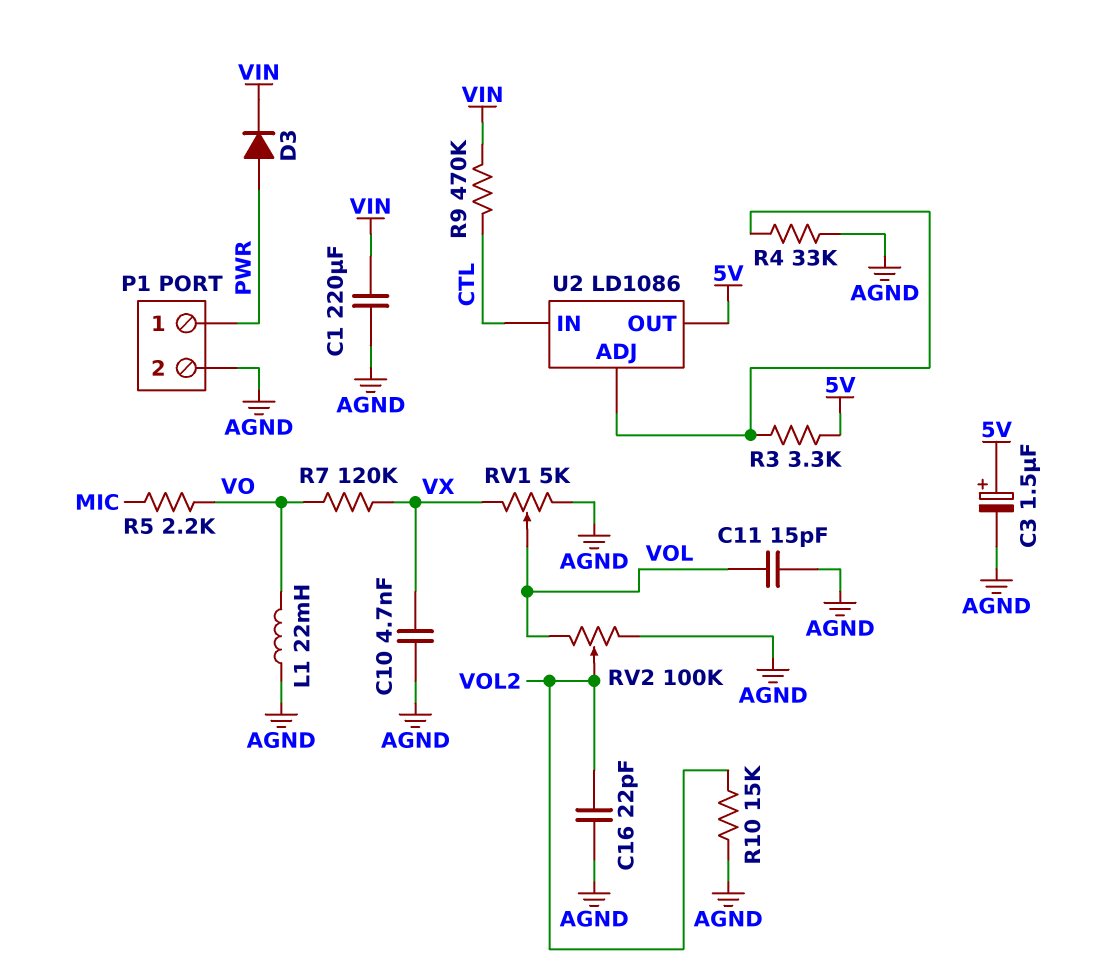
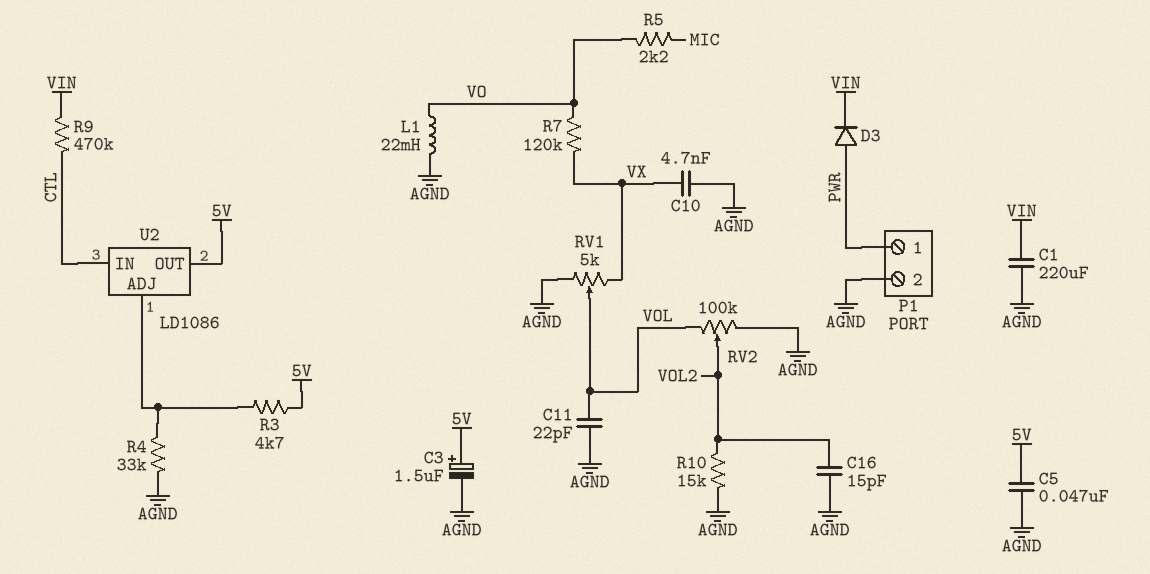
C5: none -> 47nF (5V, AGND)
C11: 15pF (AGND, VOL) -> 22pF (AGND, VOL)
C16: 22pF (AGND, VOL2) -> 15pF (AGND, VOL2)
R3: 3.3k (5V, U2/ADJ) -> 4.7k (5V, U2/ADJ)

